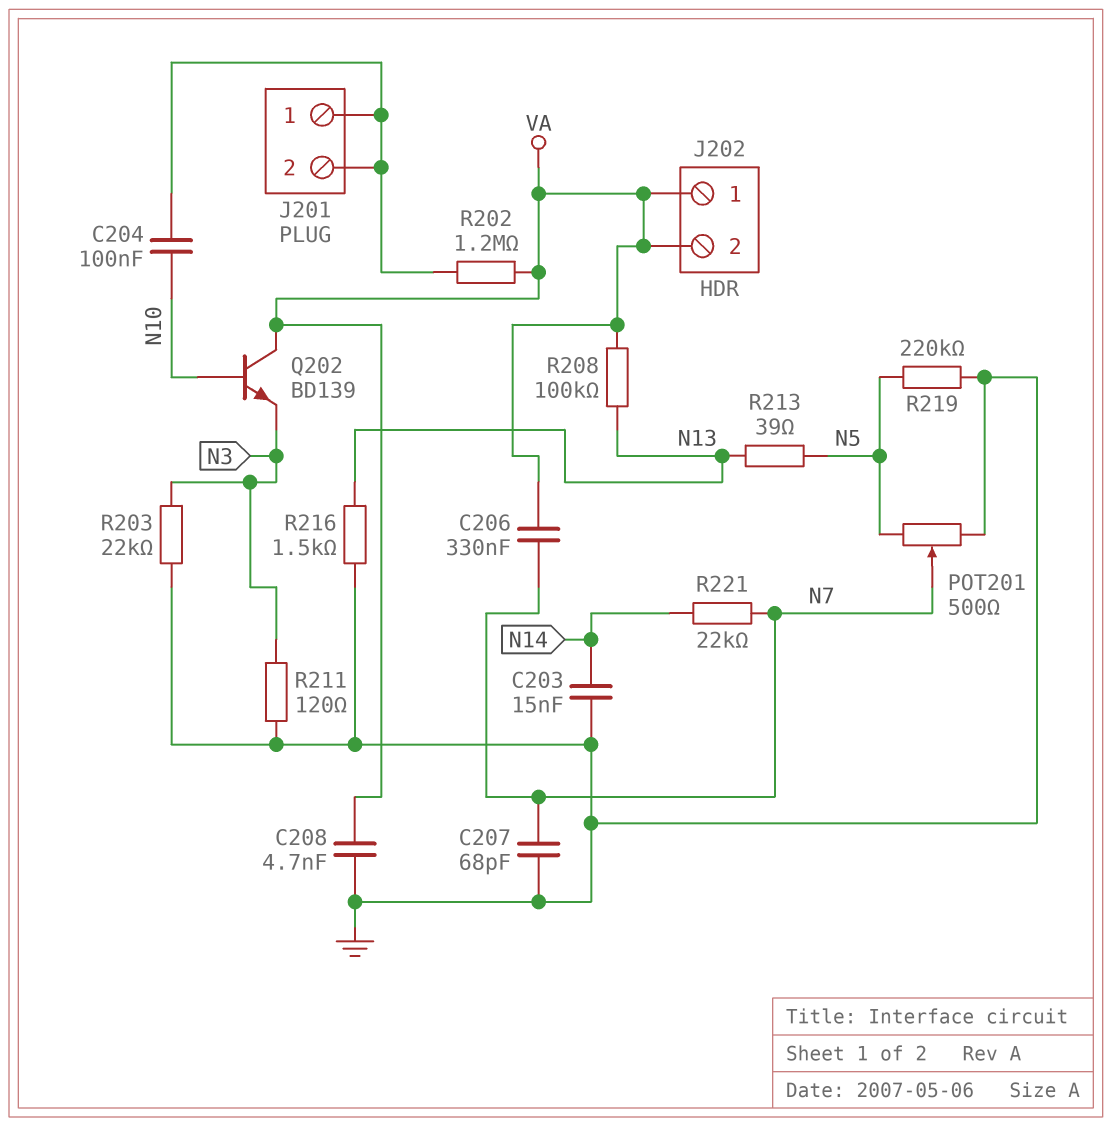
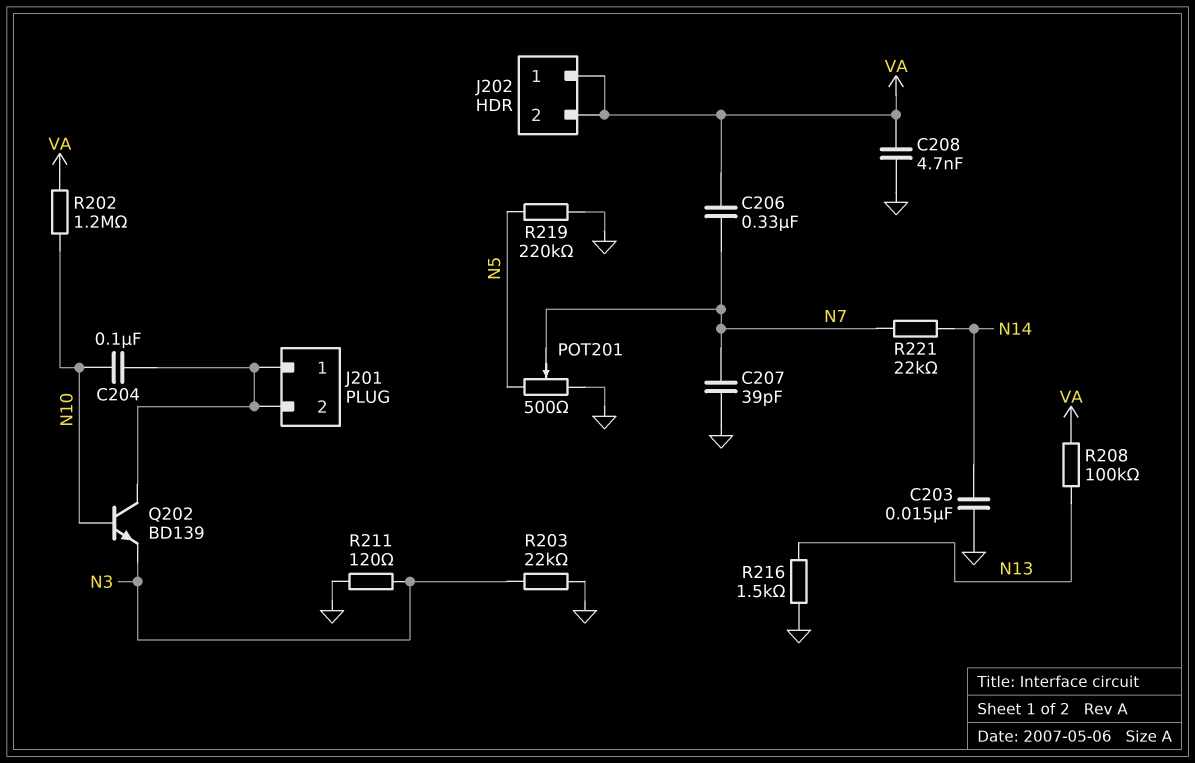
C207: 68pF (GND, N7) -> 39pF (GND, N7)
Q202: NPN BD139 (B N10, C VA, E N3) -> NPN BD139 (B N10, C J201/1, E N3)
R202: 1.2M (J201/1, VA) -> 1.2M (N10, VA)
R213: 39 (N5, N13) -> none

